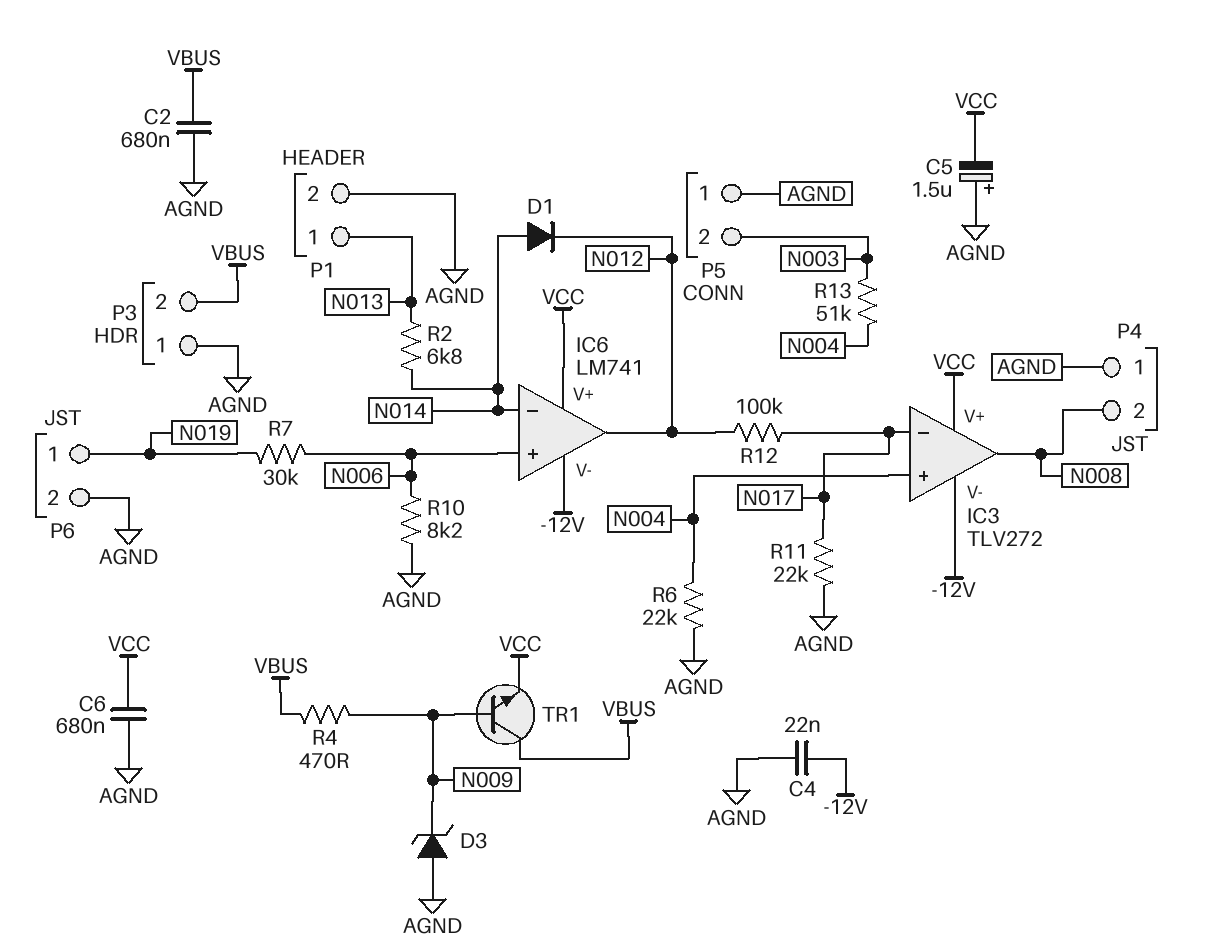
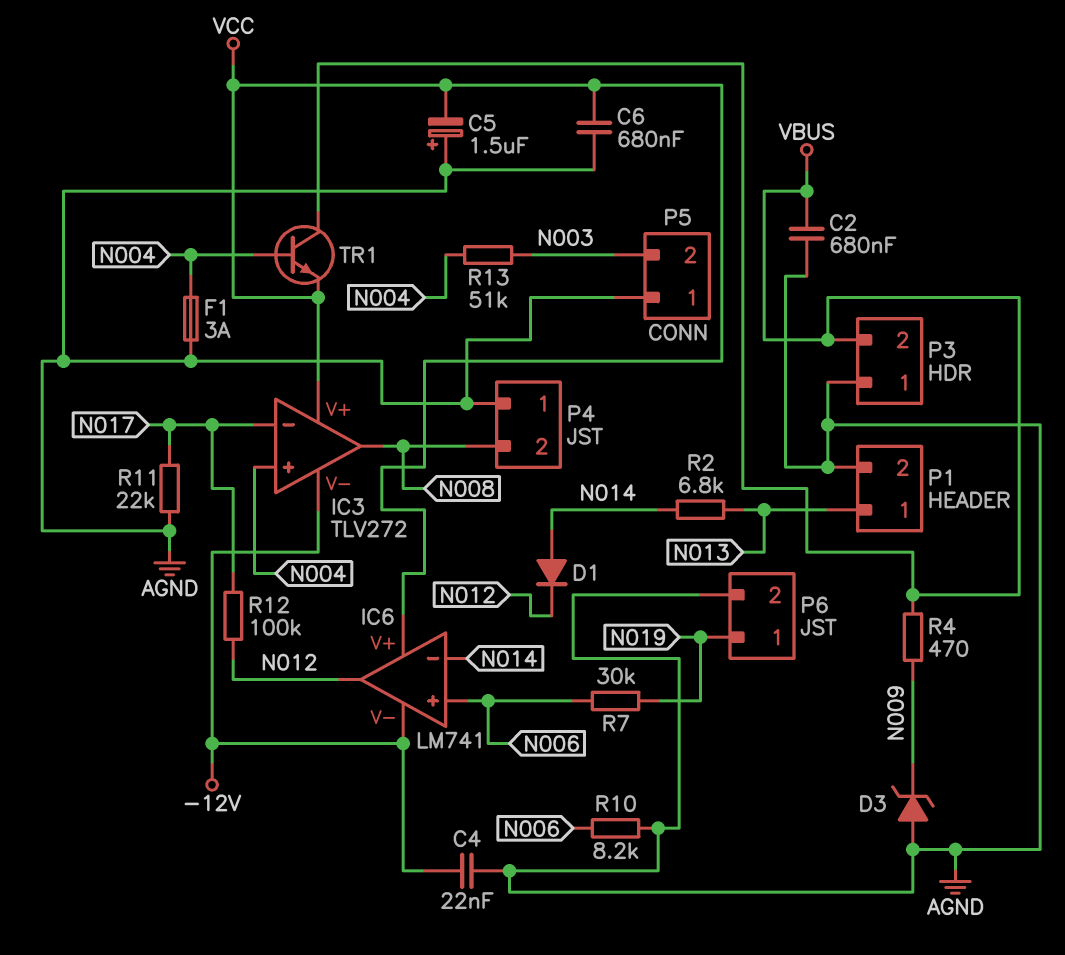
F1: none -> 3A (AGND, N004)
R6: 22k (AGND, N004) -> none
TR1: NPN (B N009, C VBUS, E VCC) -> NPN (B N004, C VBUS, E VCC)

